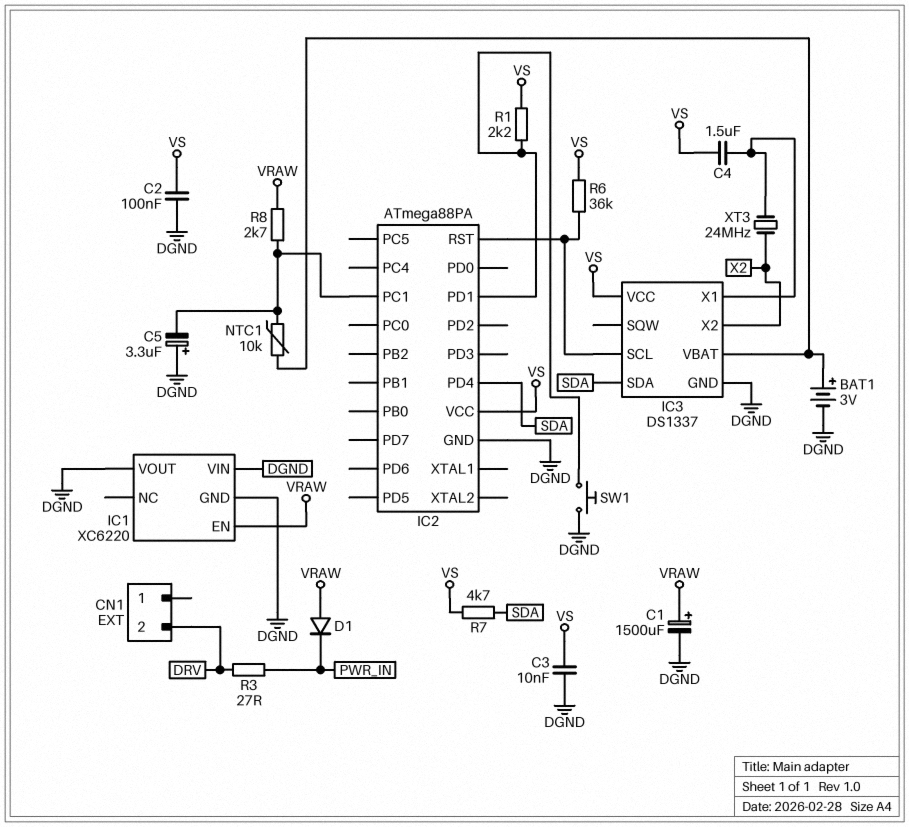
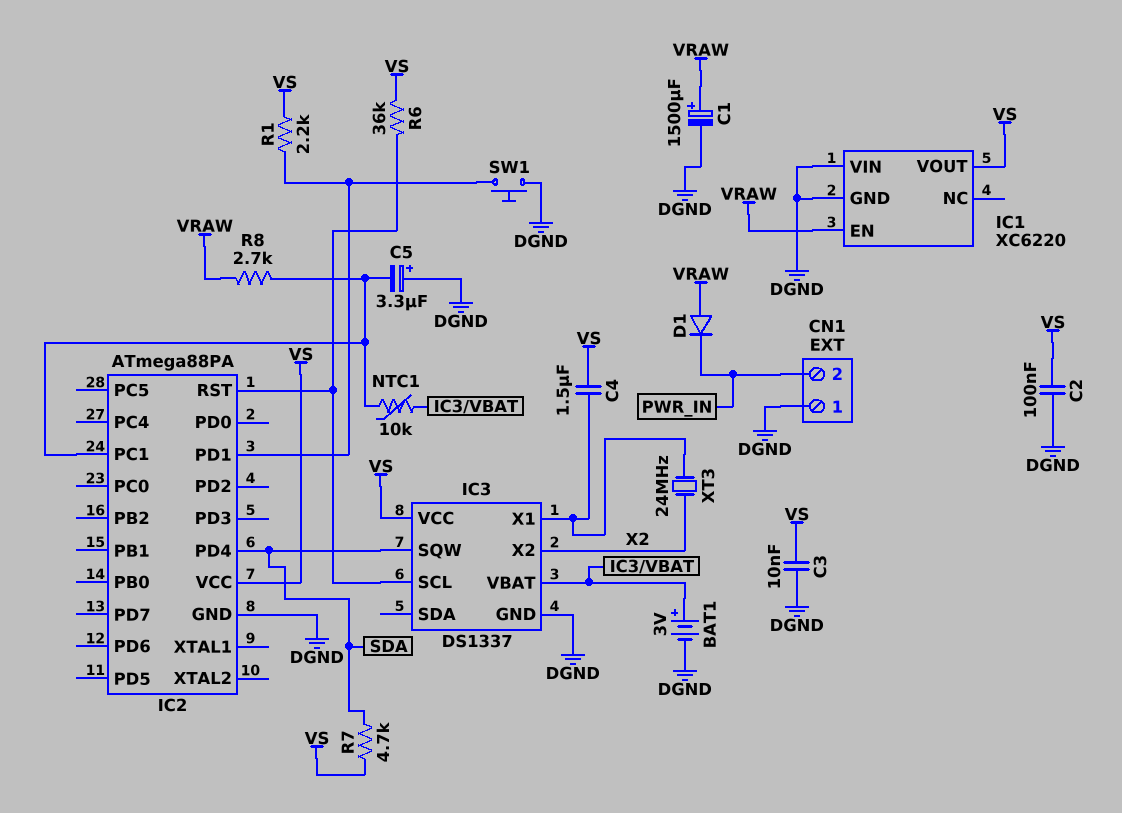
CN1 pin 1: none -> DGND
CN1 pin 2: DRV -> PWR_IN
IC1 pin VOUT: DGND -> VS
IC3 pin SDA: SDA -> none
IC3 pin SQW: none -> SDA
R3: 27 (DRV, PWR_IN) -> none

